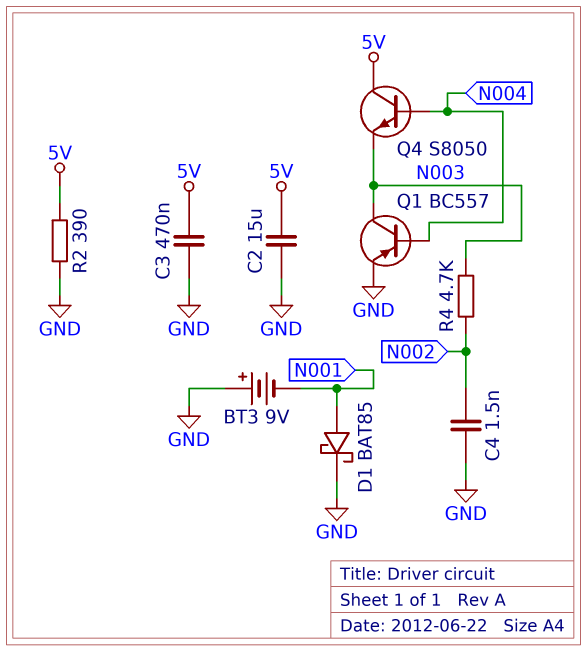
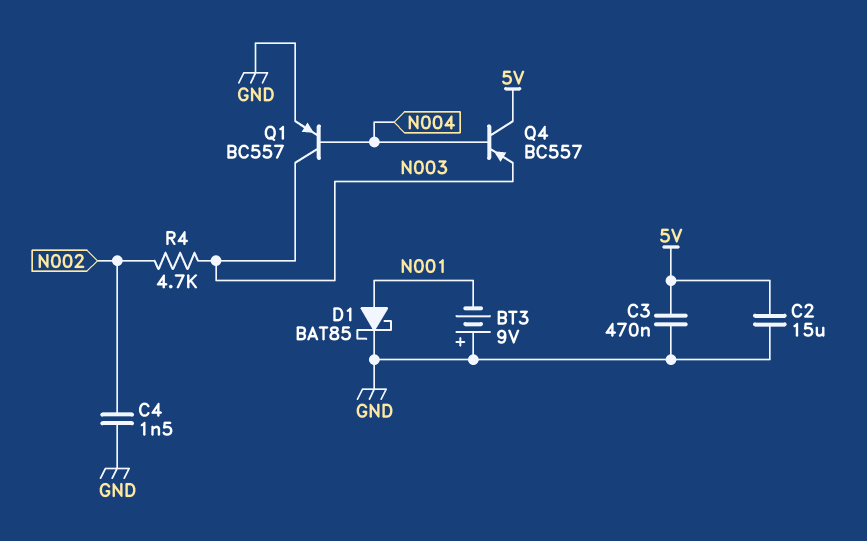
Q4: NPN S8050 (B N004, C 5V, E N003) -> PNP BC557 (B N004, C 5V, E N003)
R2: 390 (5V, GND) -> none

